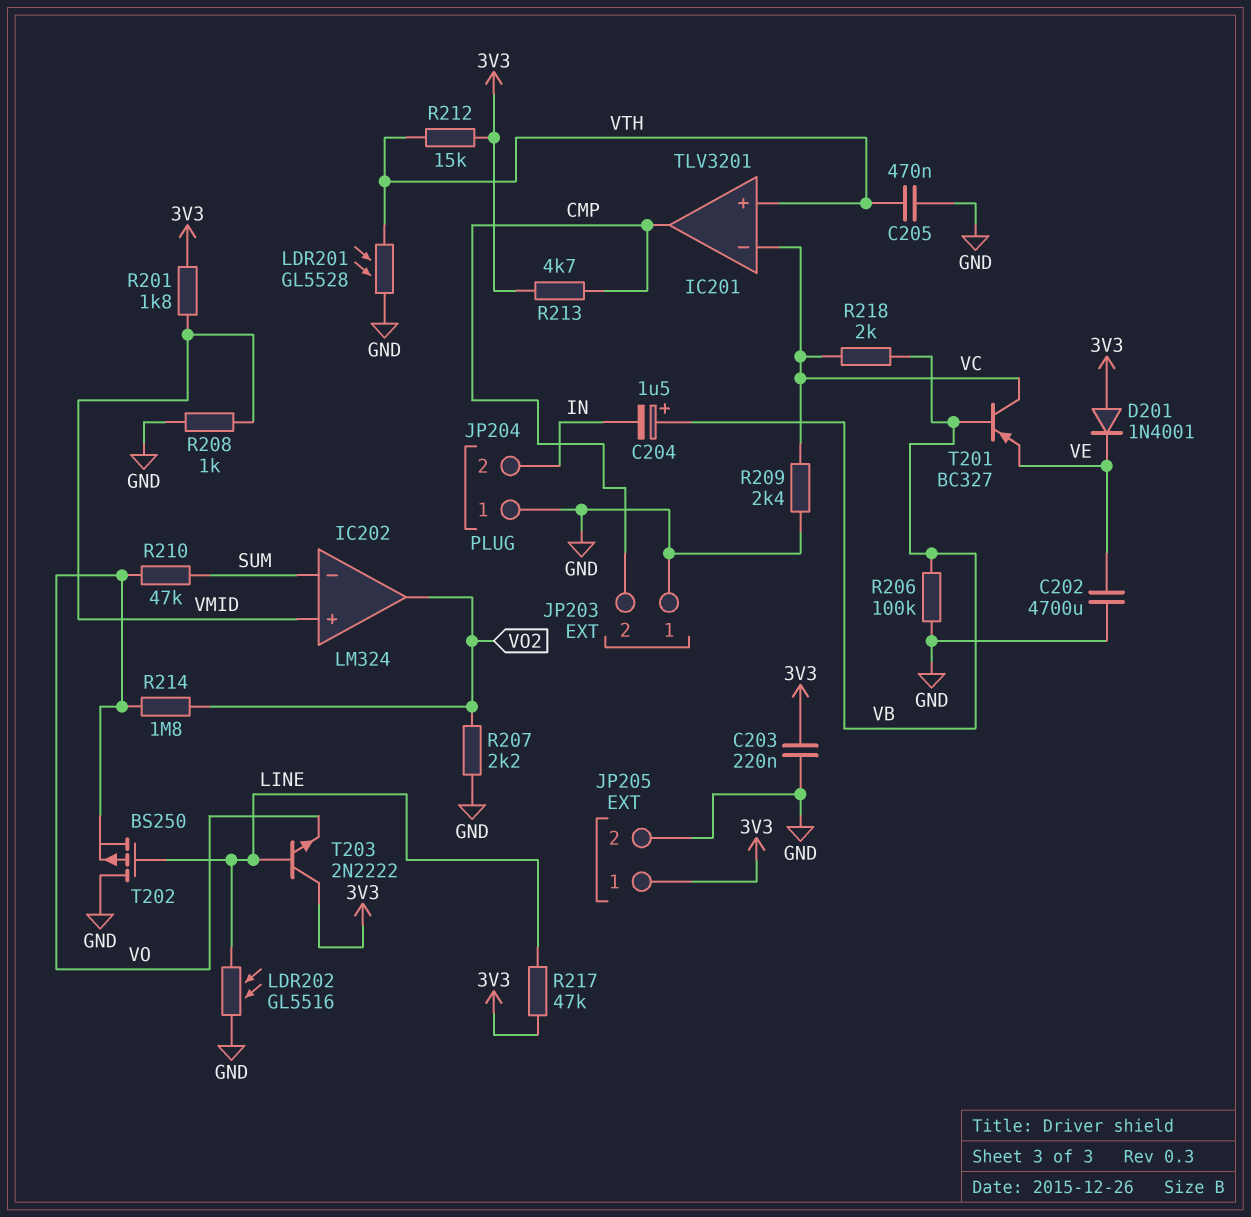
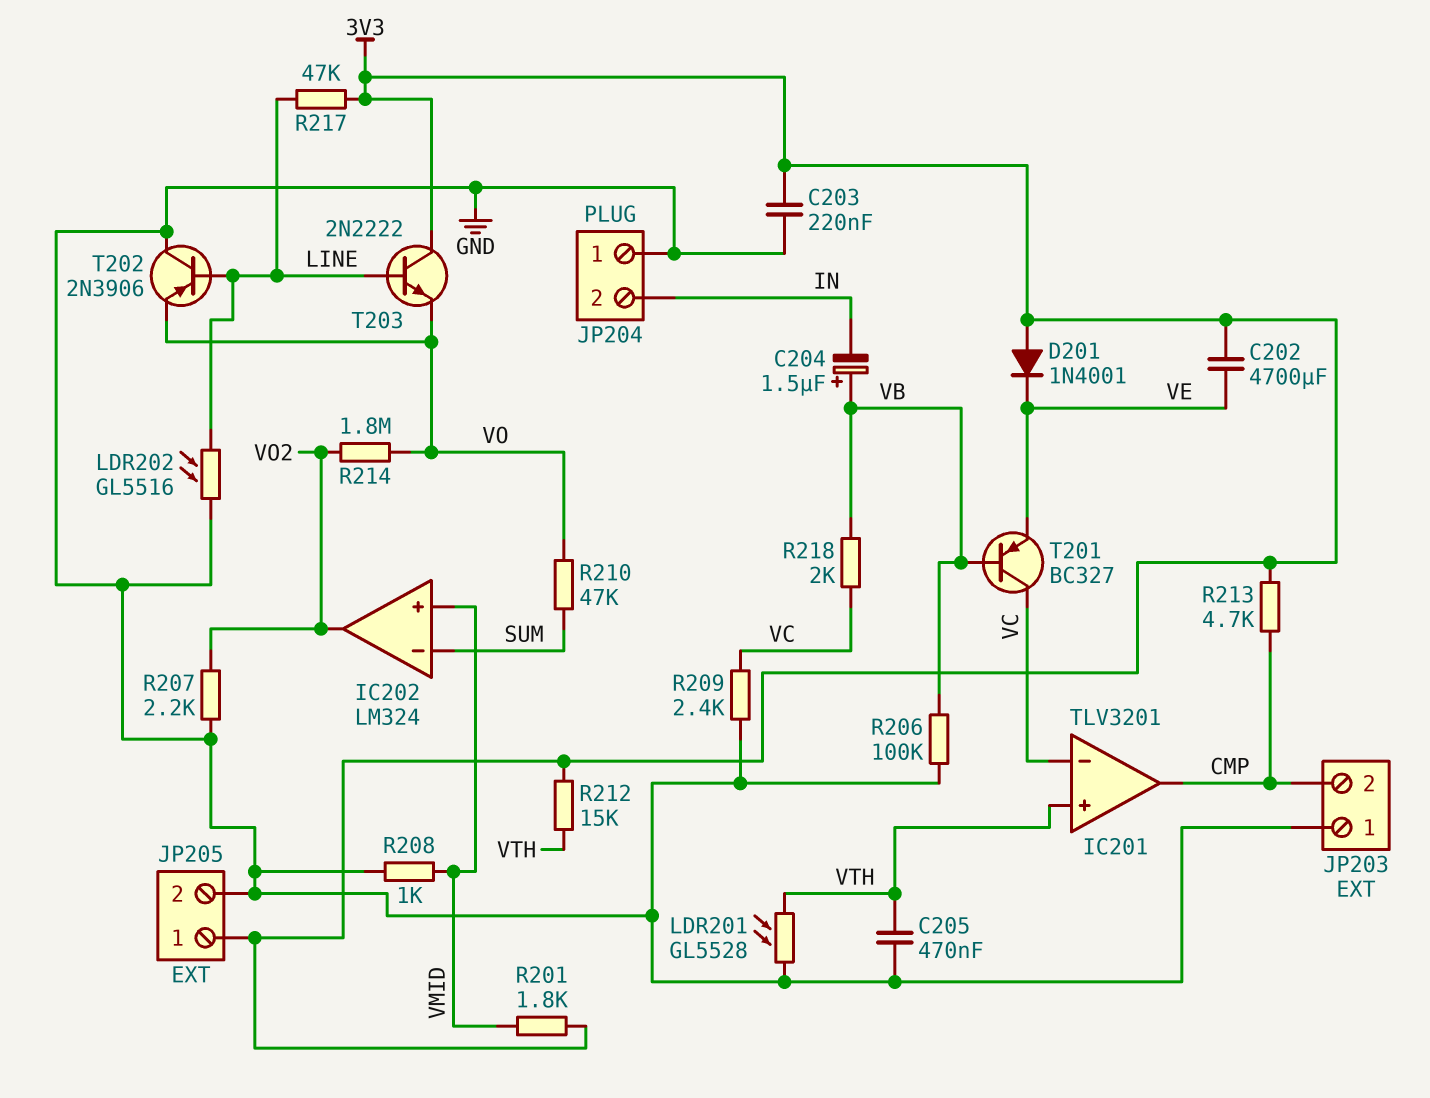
C202: 4700uF (GND, VE) -> 4700uF (3V3, VE)
T202: PMOS BS250 (G LINE, D GND, S VO) -> PNP 2N3906 (B LINE, C GND, E VO)

